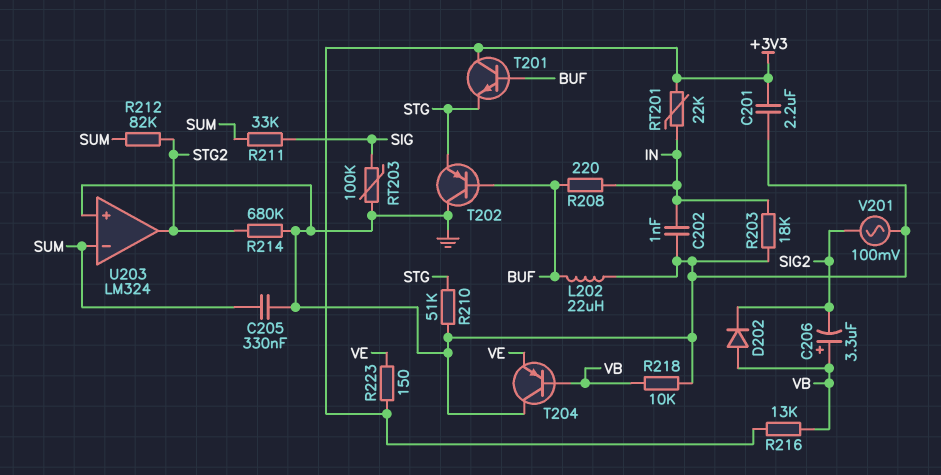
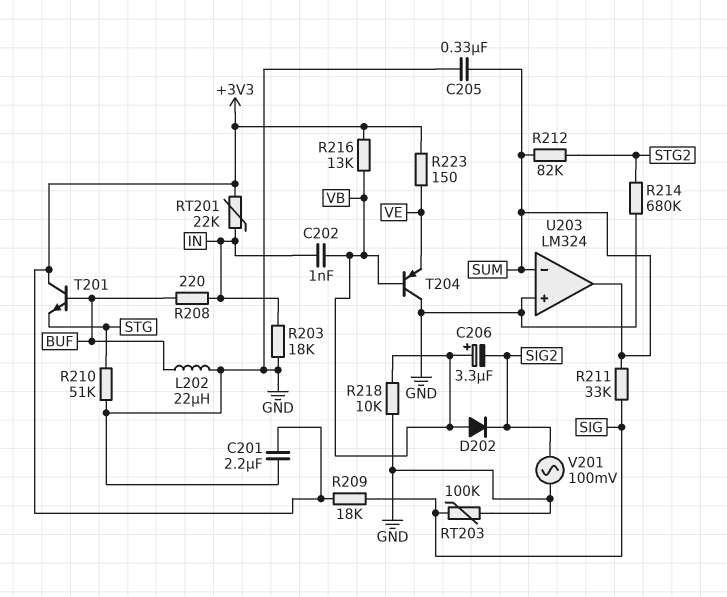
C202: 1nF (GND, IN) -> 1nF (IN, VB)
R209: none -> 18k (+3V3, SIG)
T202: PNP (B BUF, C GND, E STG) -> none
U203 pin out: STG2 -> SUM

